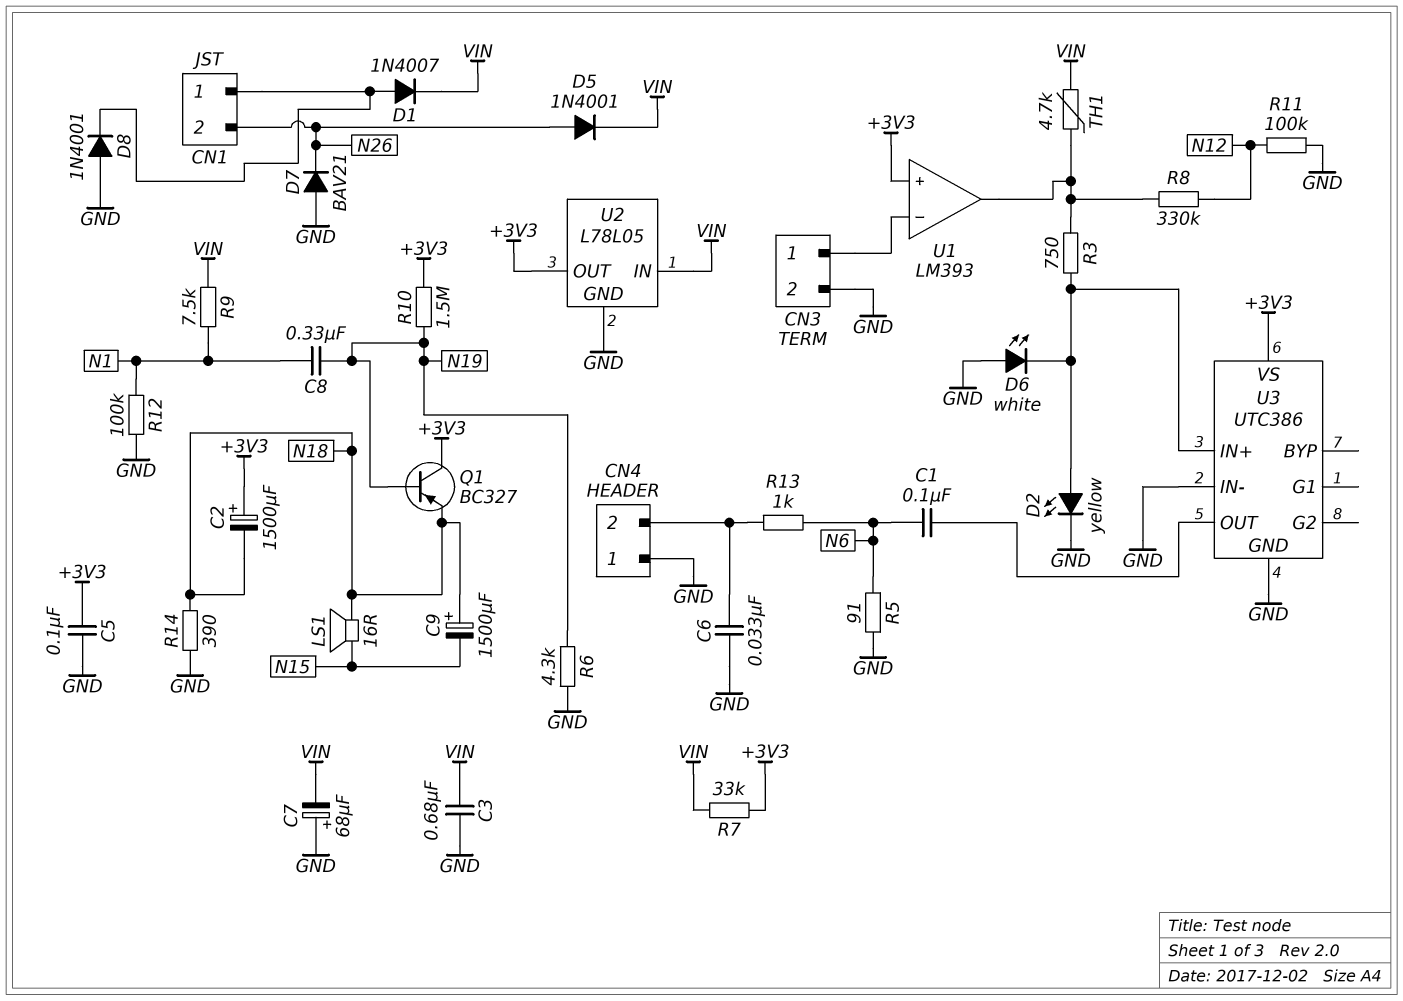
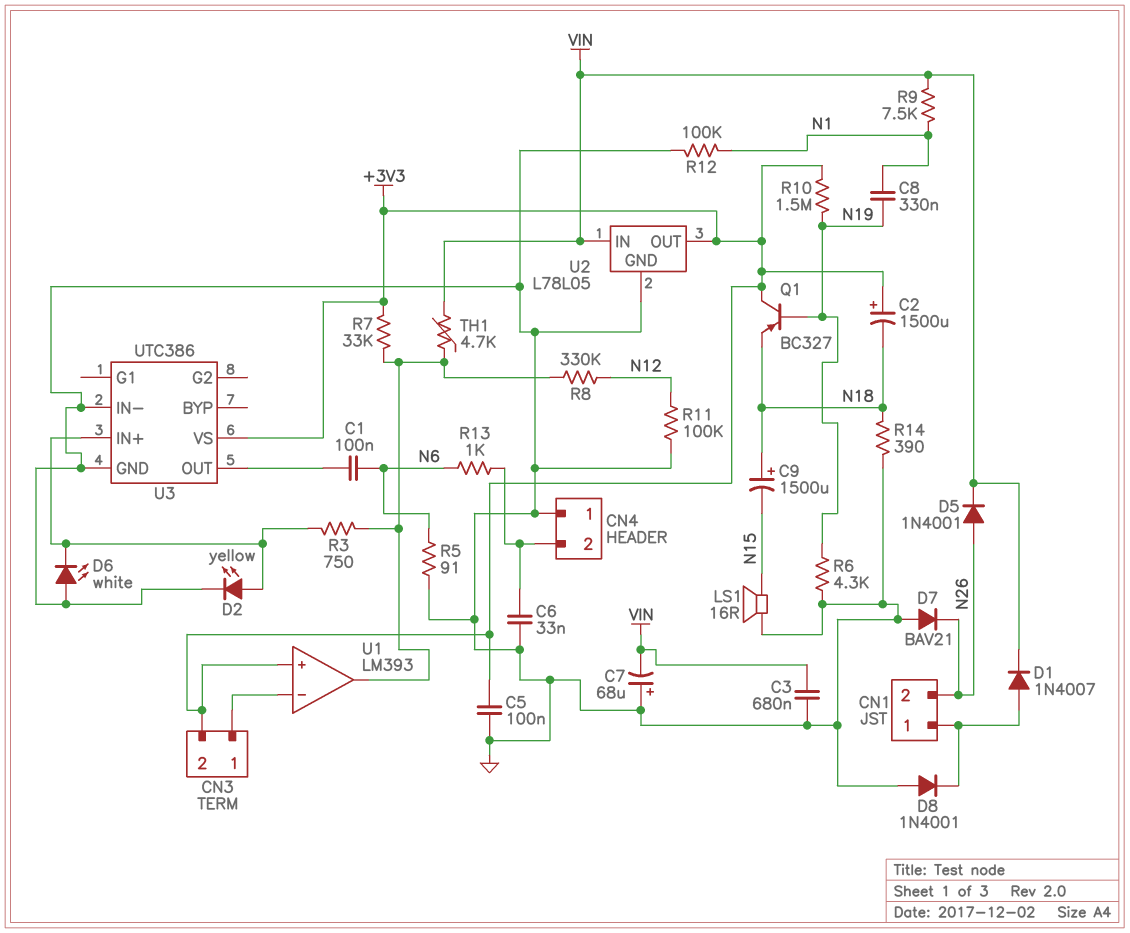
CN3 pin 2: GND -> +3V3
LS1: speaker 16R (N15, N18) -> speaker 16R (GND, N15)
R7: 33k (+3V3, VIN) -> 33k (+3V3, U1/out)

